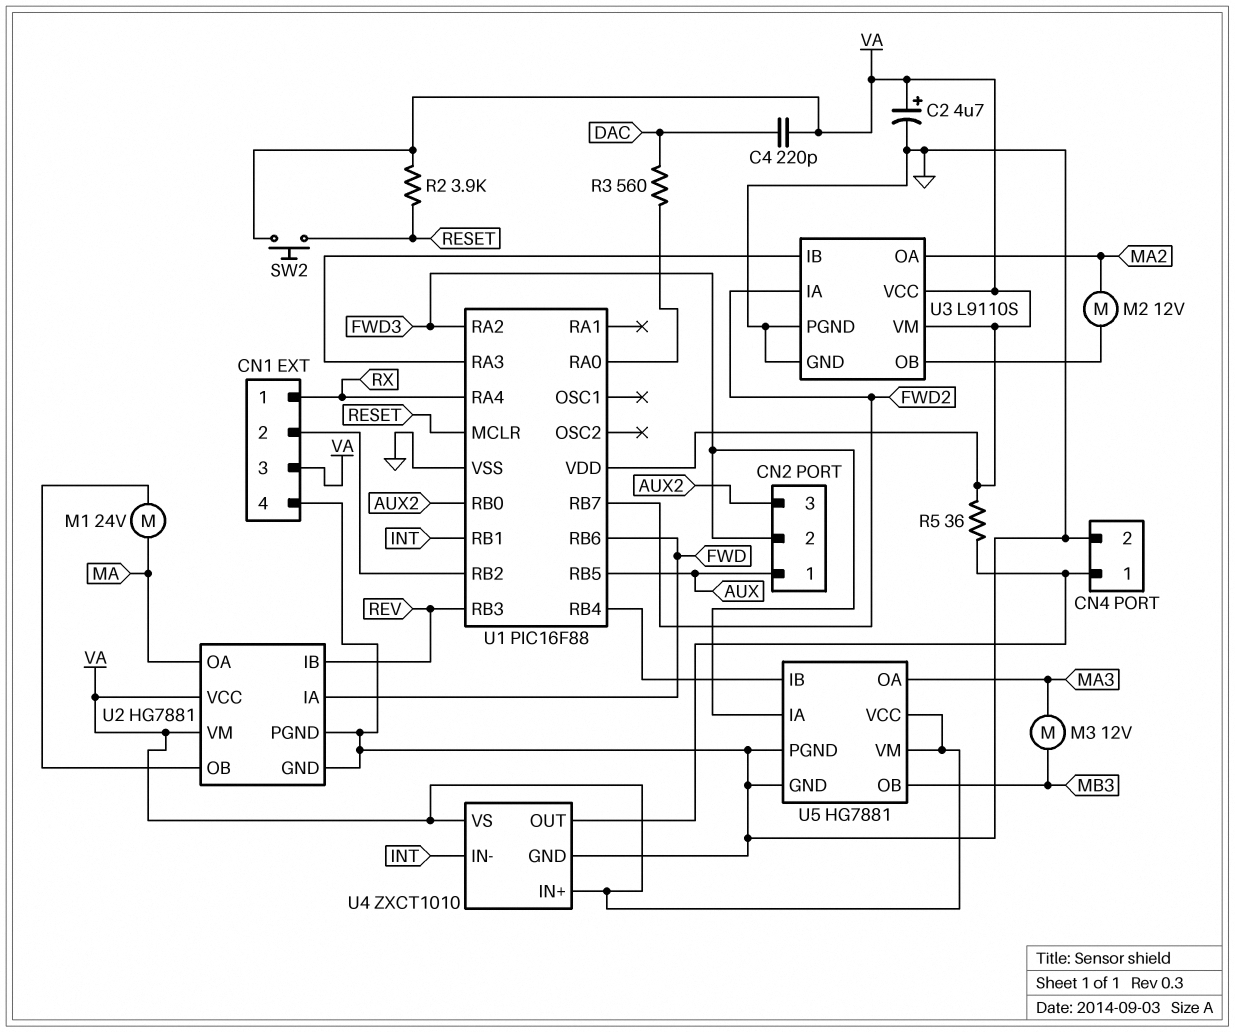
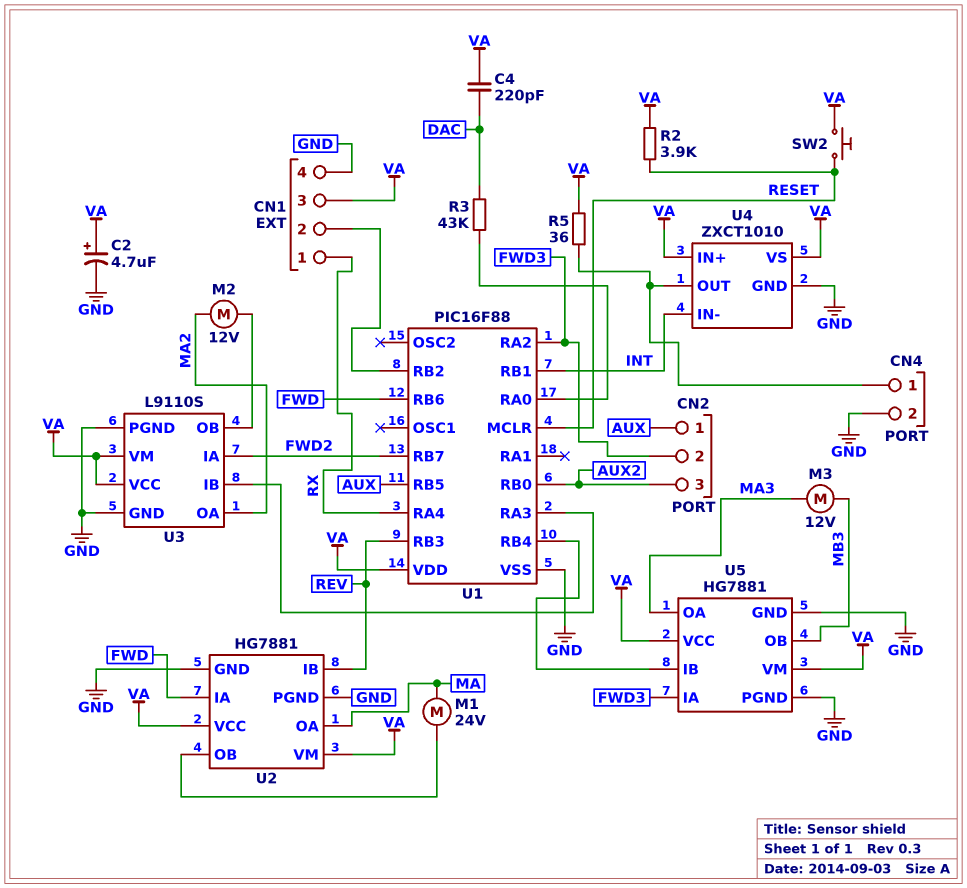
R3: 560 (DAC, U1/RA0) -> 43k (DAC, U1/RA0)

